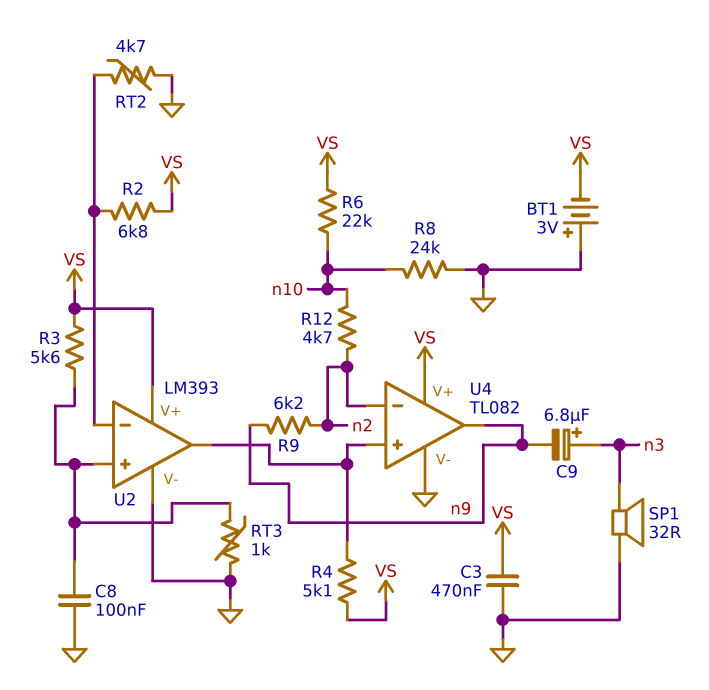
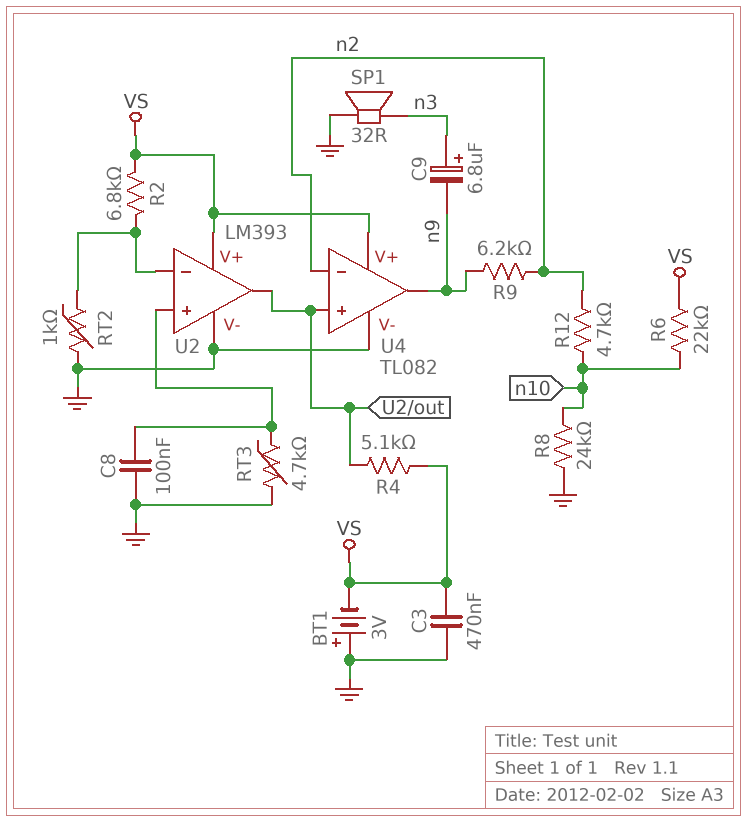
R3: 5.6k (U2/in+, VS) -> none
RT2: 4.7k (GND, U2/in-) -> 1k (GND, U2/in-)
RT3: 1k (GND, U2/in+) -> 4.7k (GND, U2/in+)

